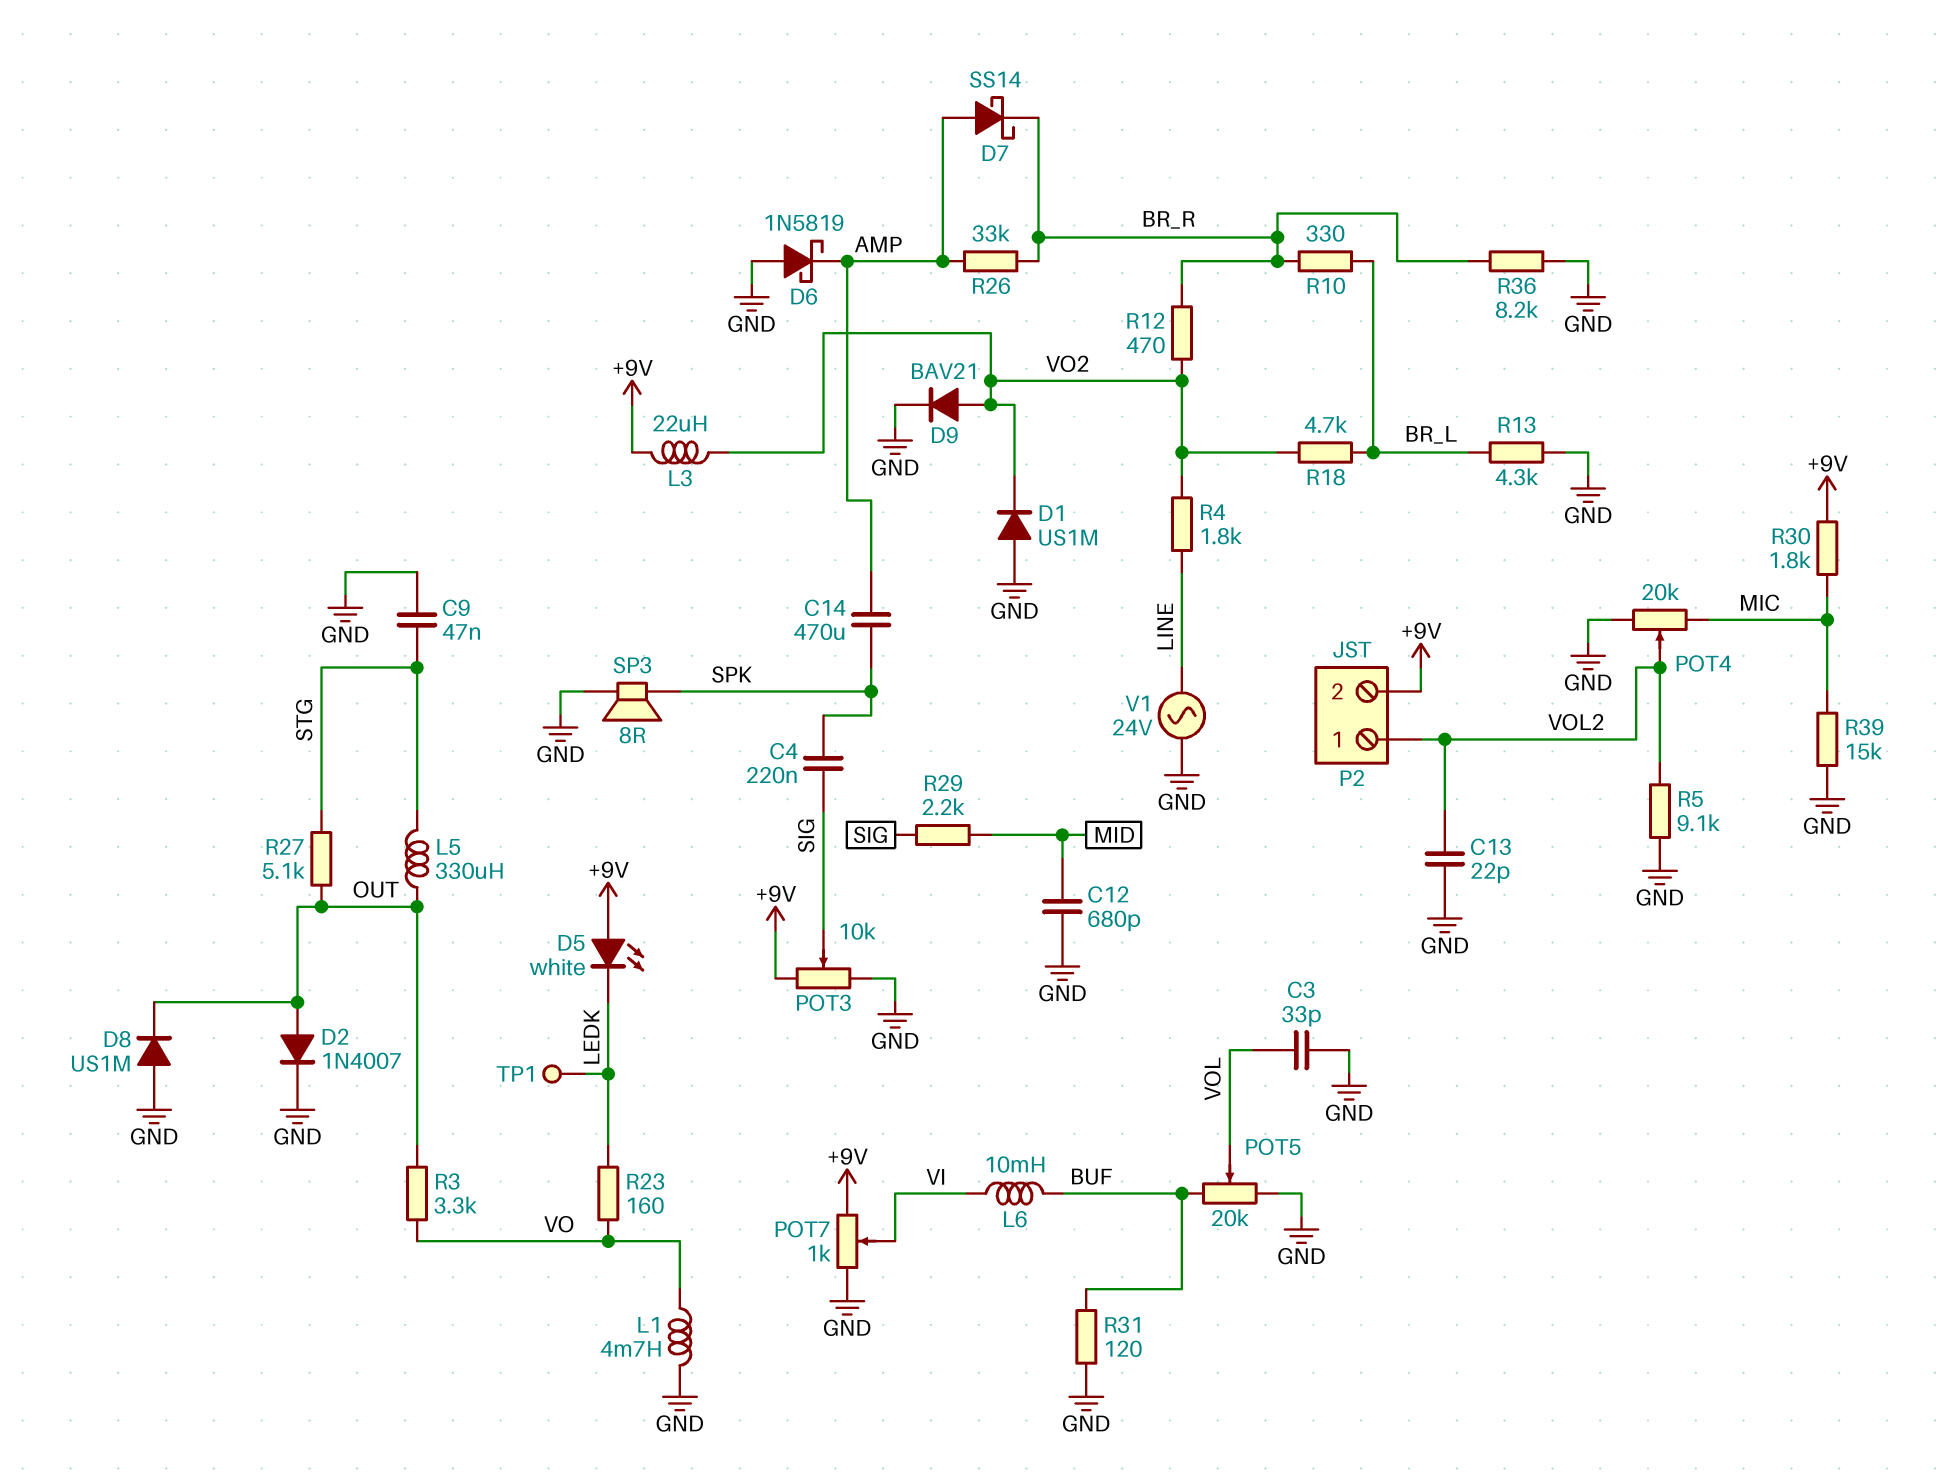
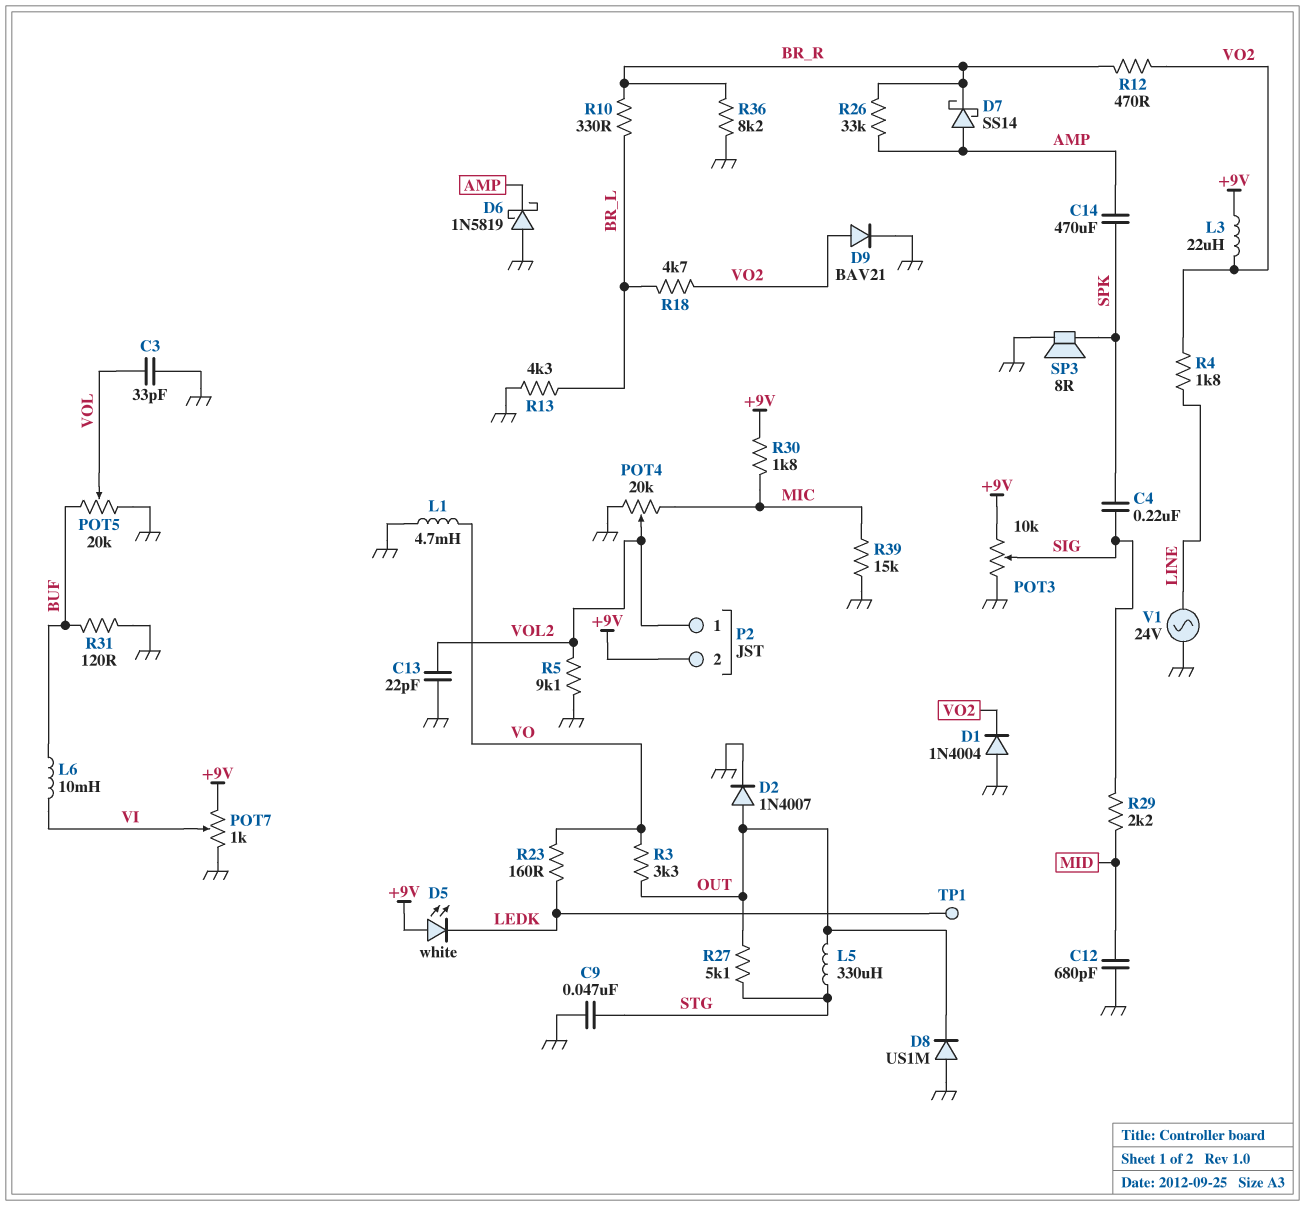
D1: diode US1M (A GND, K VO2) -> diode 1N4004 (A GND, K VO2)

